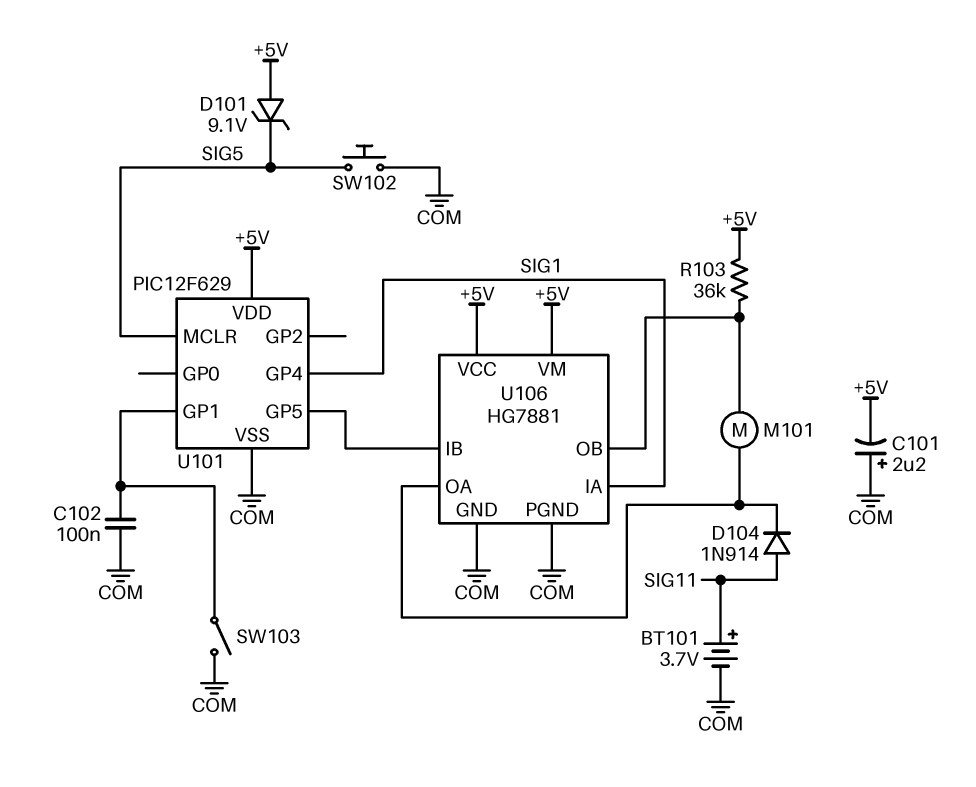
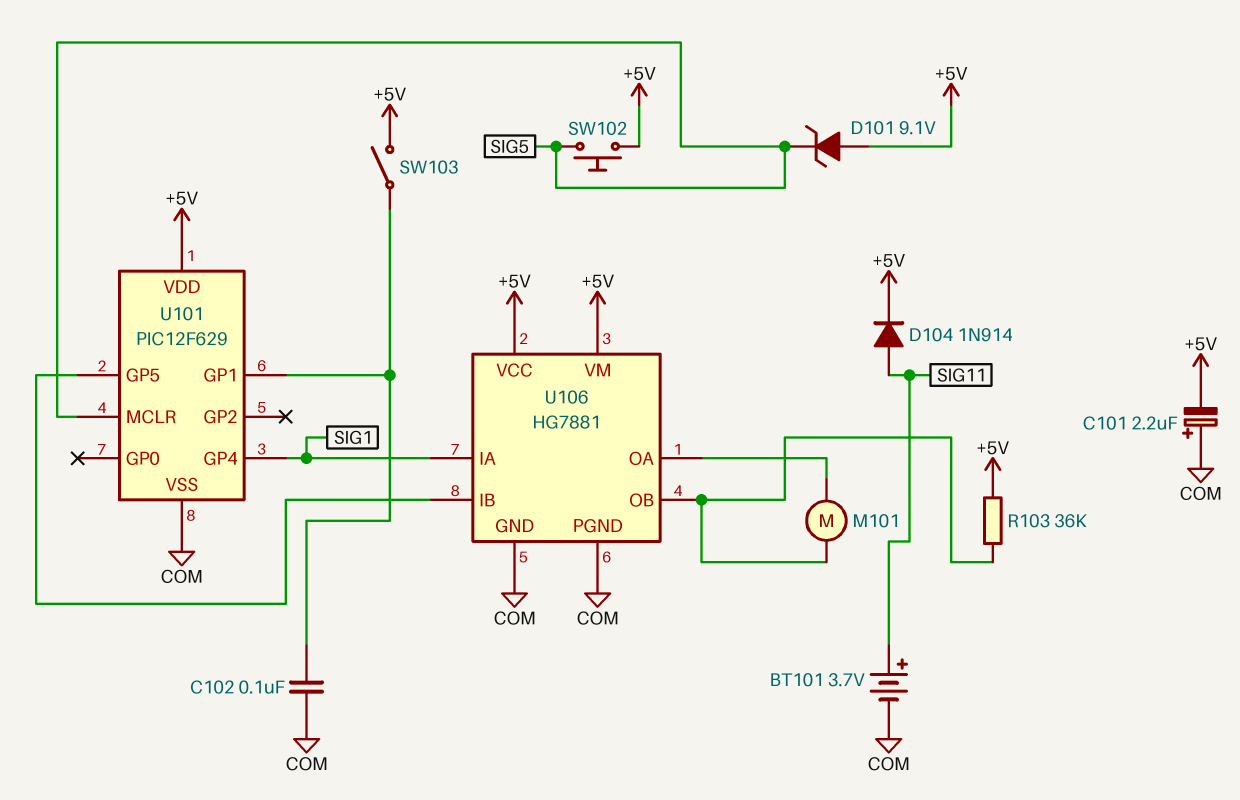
D104: diode 1N914 (A SIG11, K U106/OA) -> diode 1N914 (A SIG11, K +5V)
SW102: button (COM, SIG5) -> button (+5V, SIG5)
SW103: switch (COM, U101/GP1) -> switch (+5V, U101/GP1)

